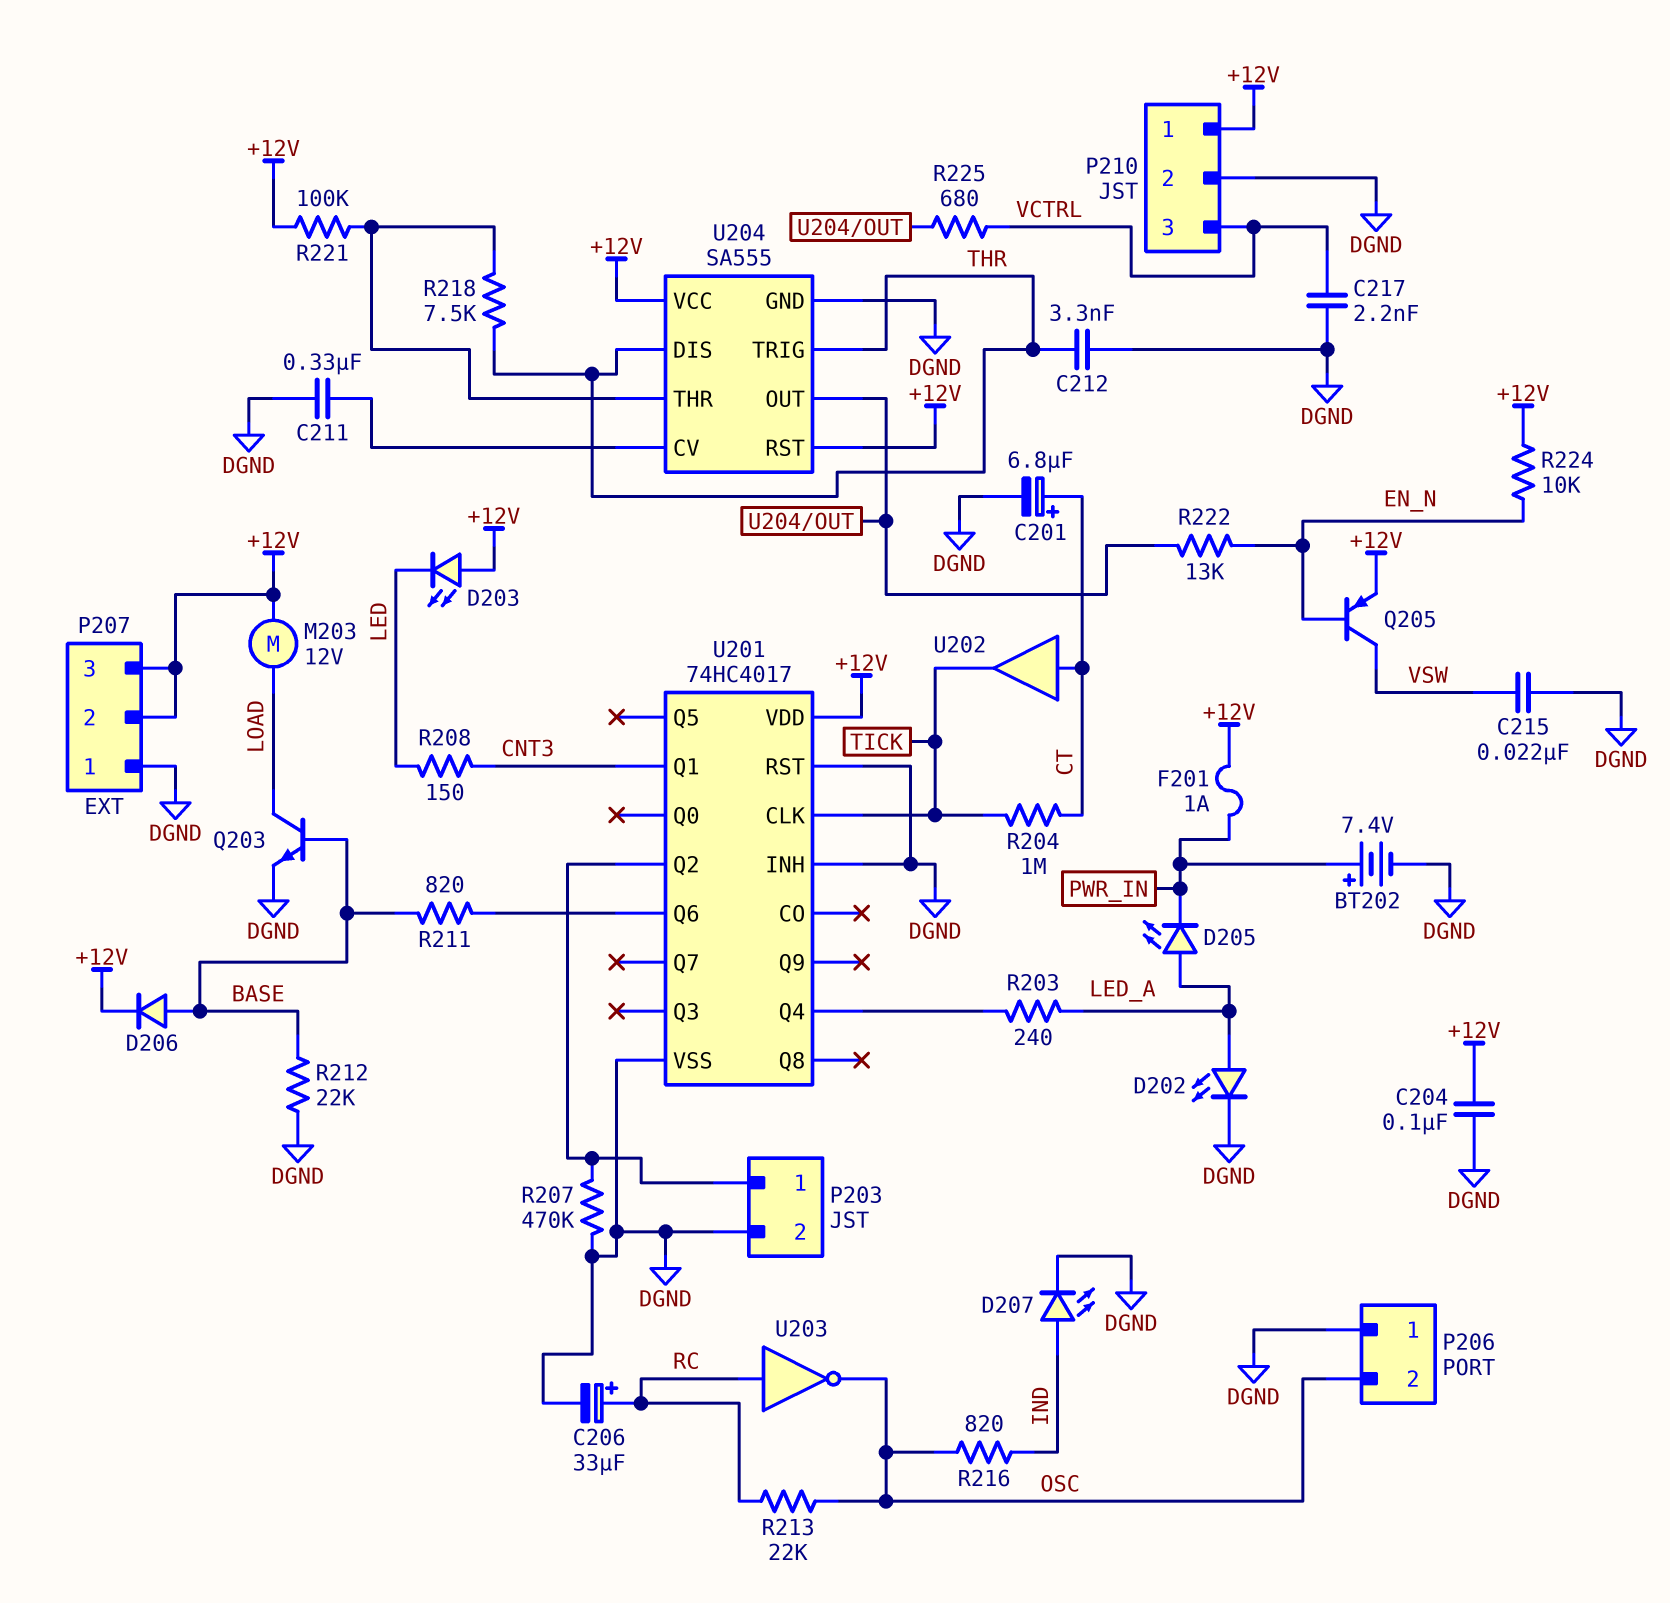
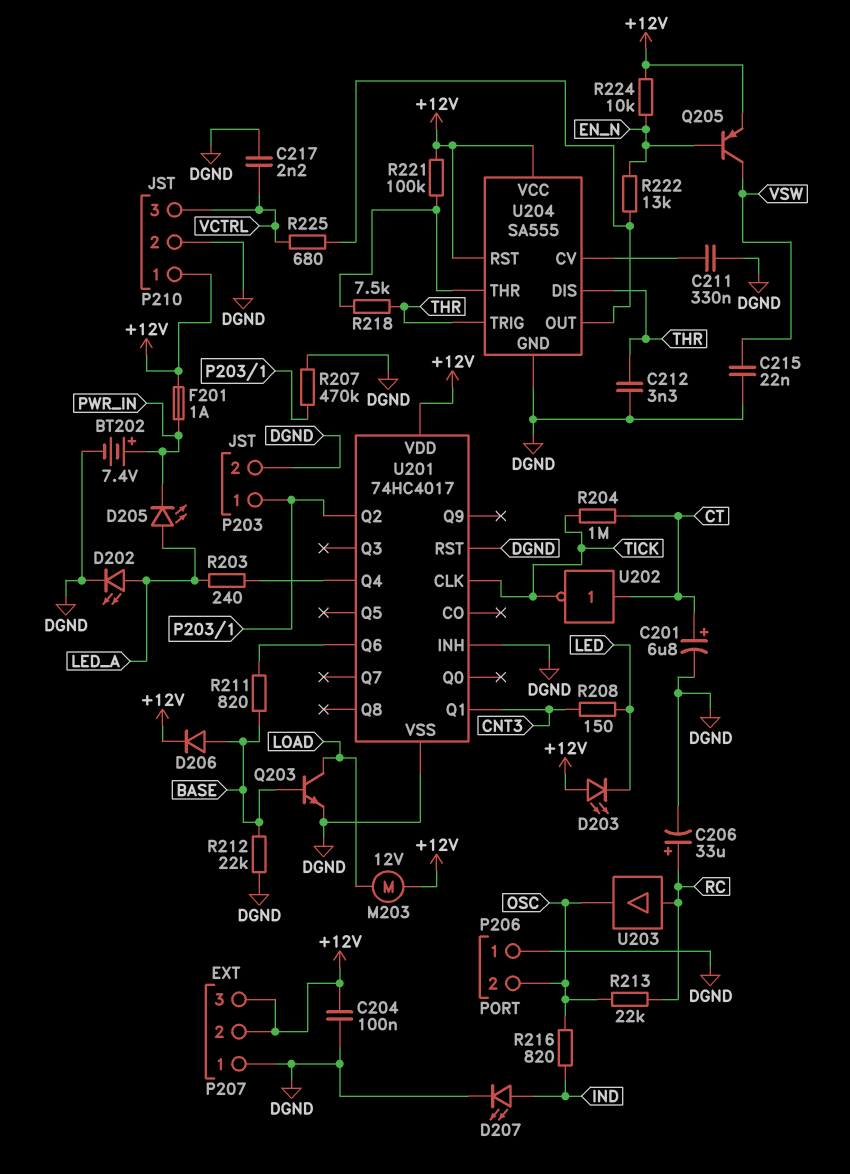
U202: buffer (in CT, out TICK) -> NOT (in CT, out TICK)
U203: NOT (in RC, out OSC) -> buffer (in RC, out OSC)

